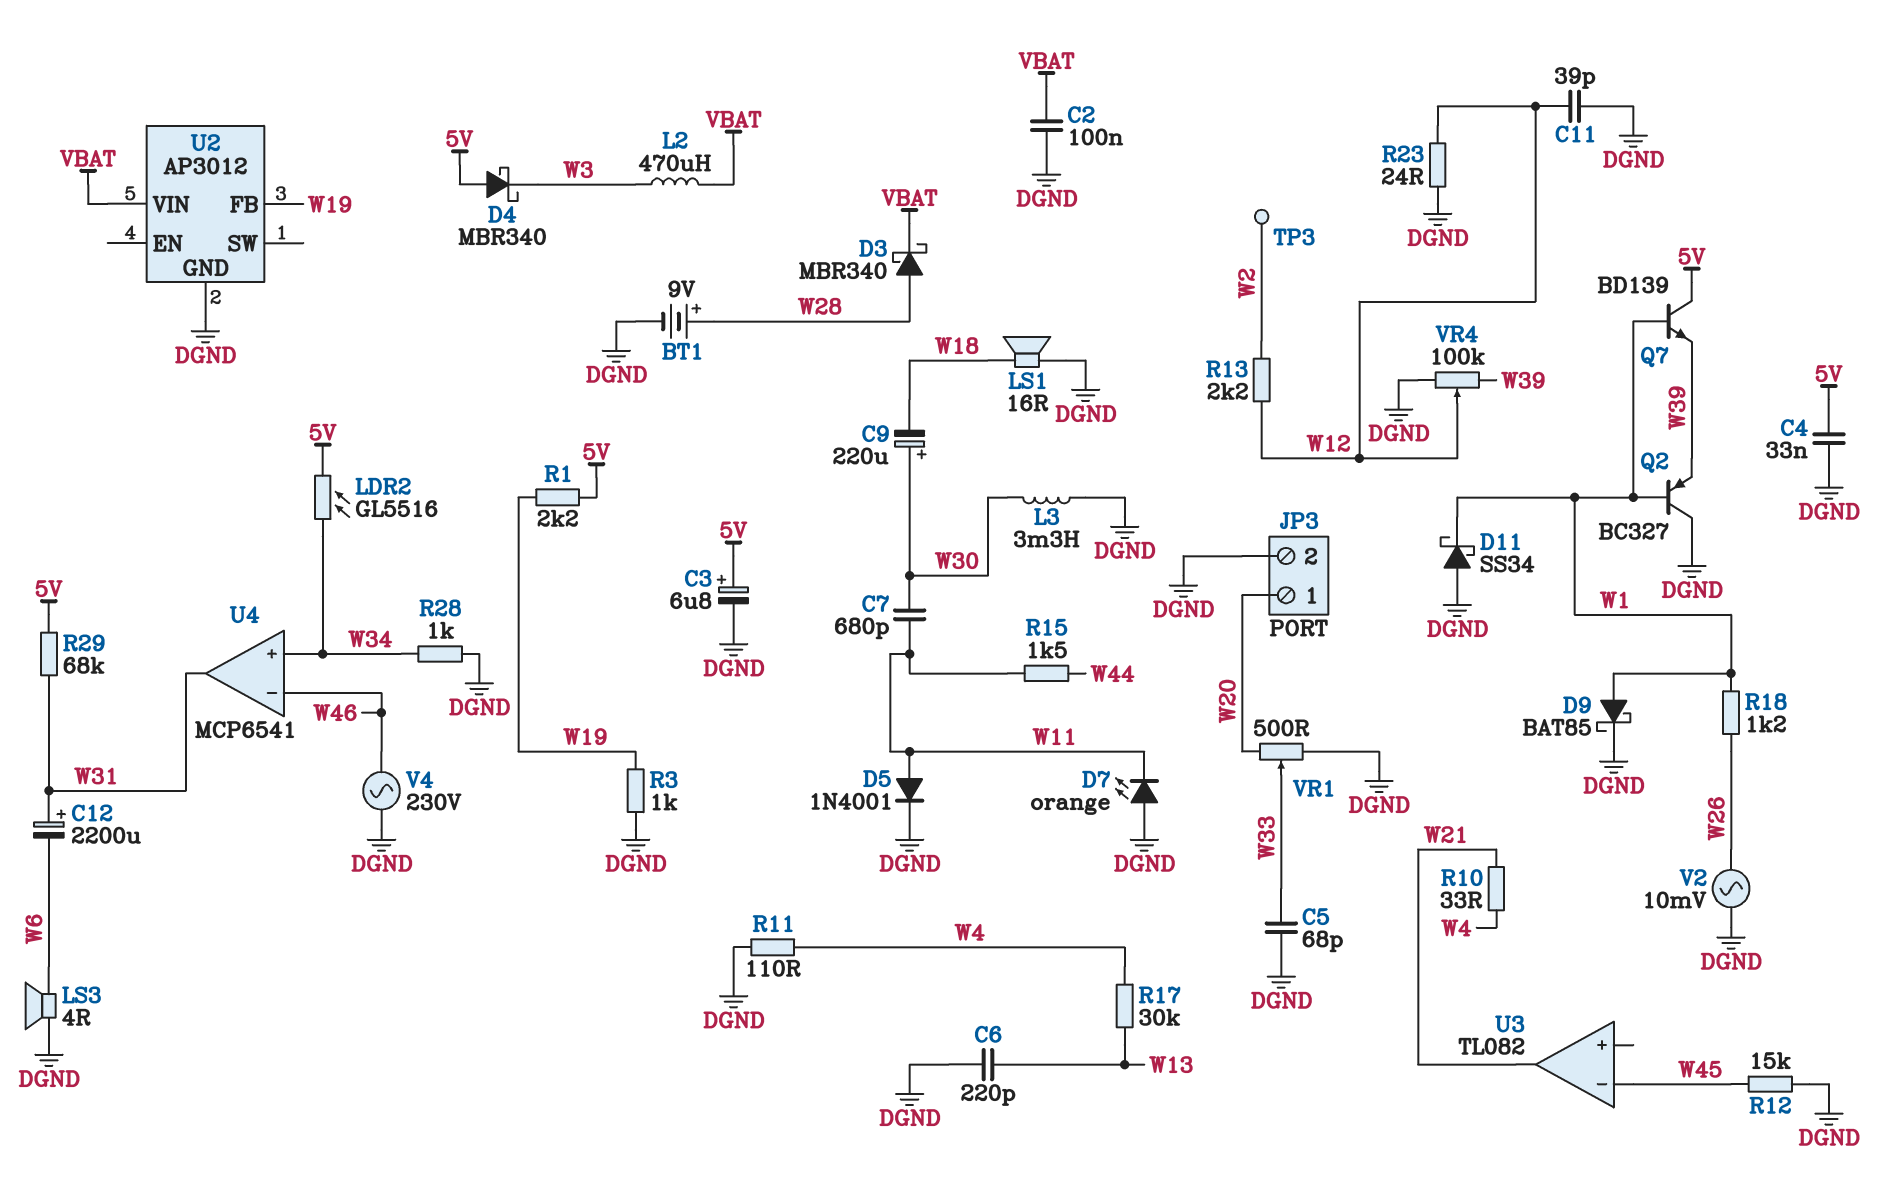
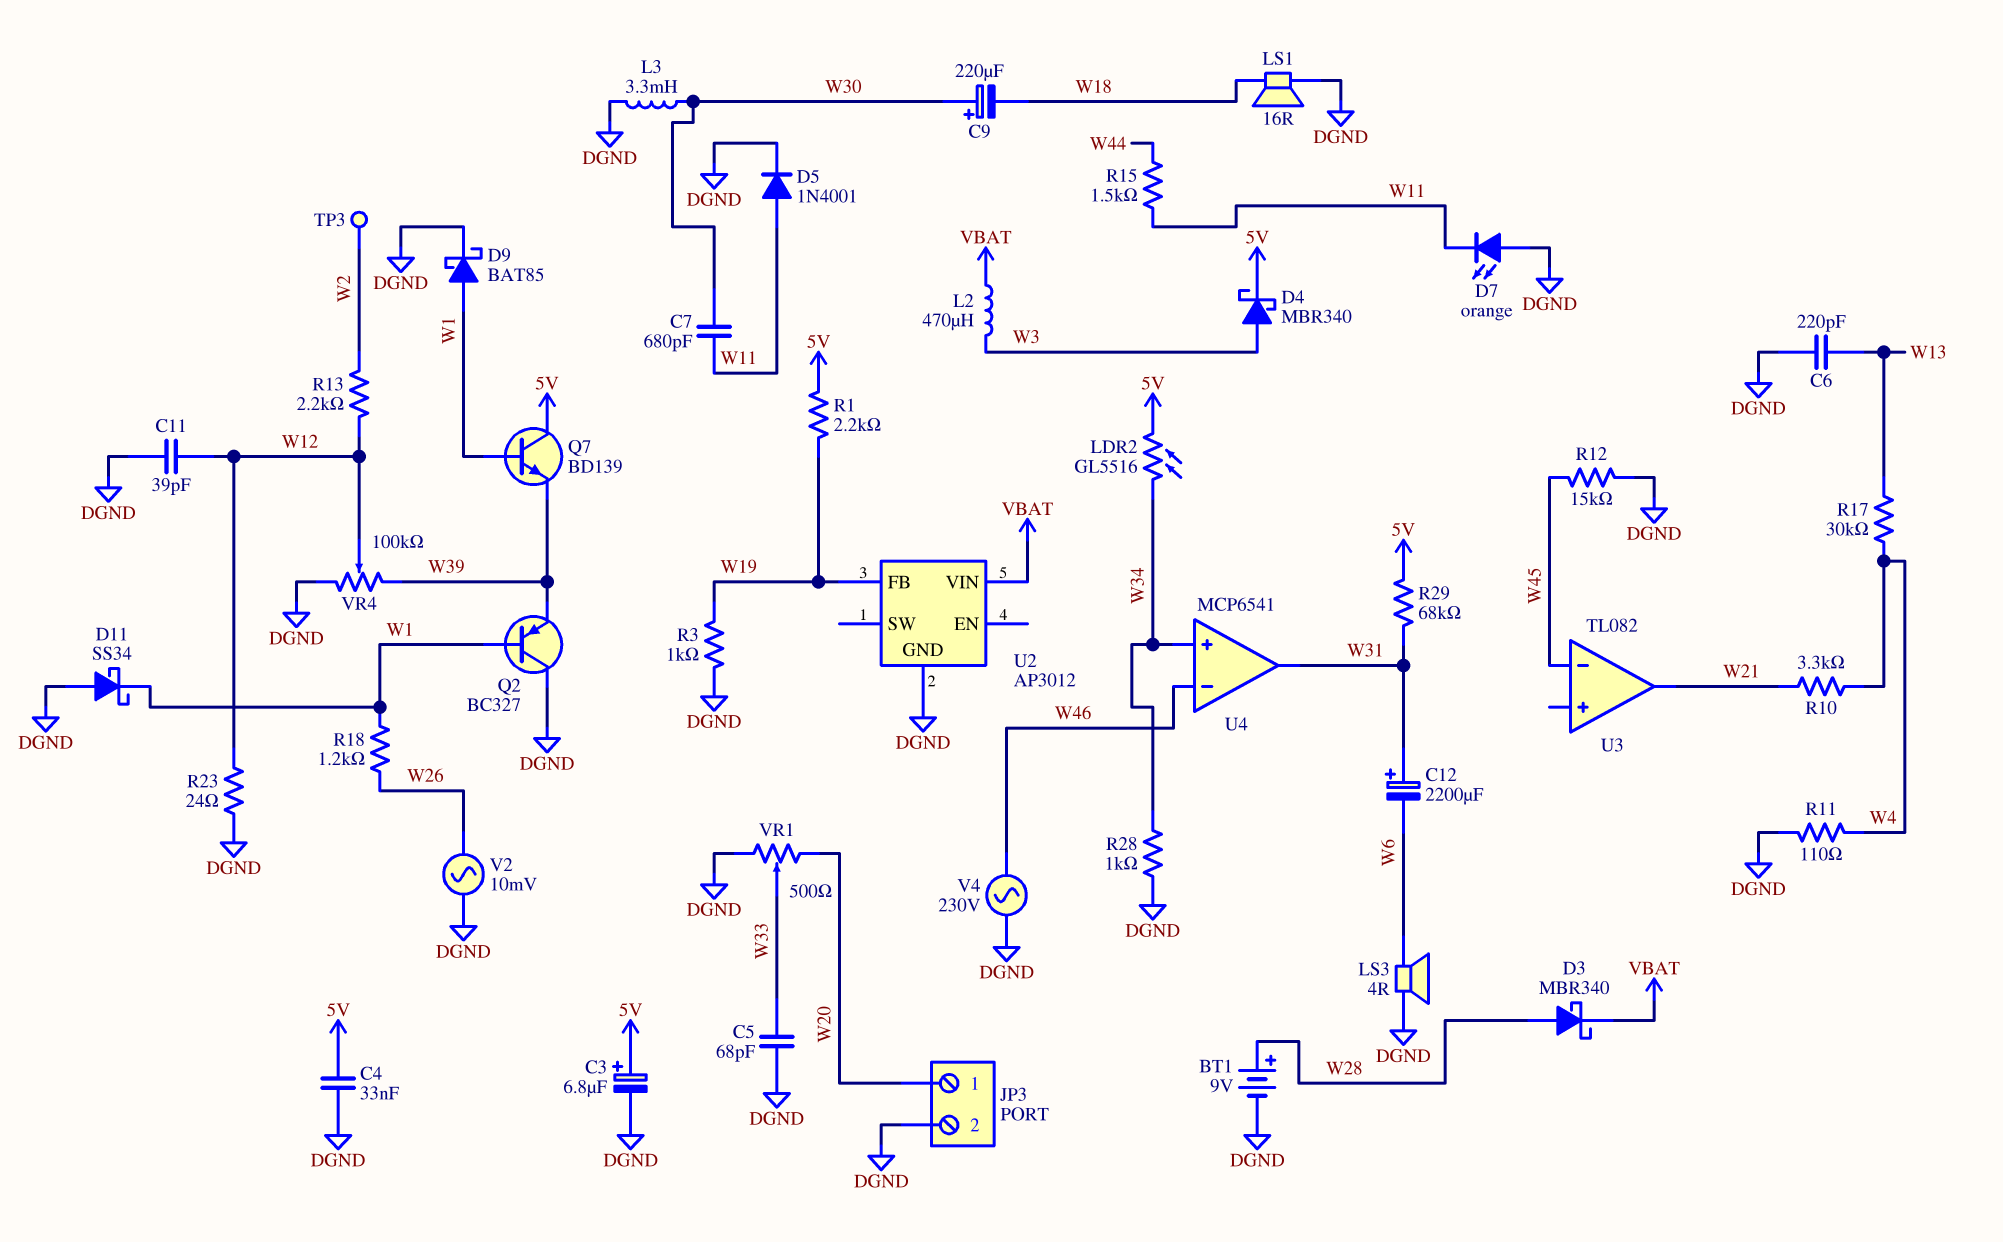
C2: 100nF (DGND, VBAT) -> none
D4: schottky MBR340 (A 5V, K W3) -> schottky MBR340 (A W3, K 5V)
R10: 33 (W4, W21) -> 3.3k (W4, W21)

